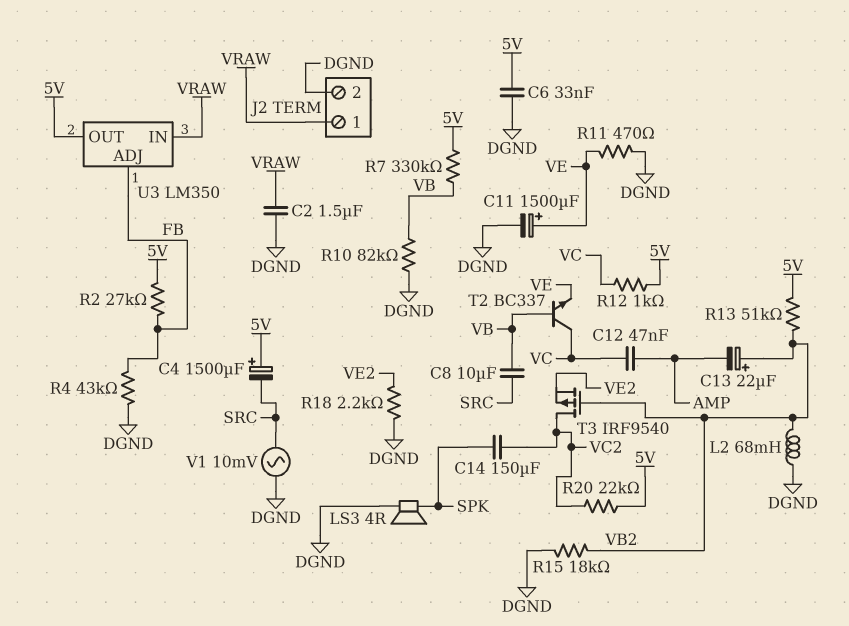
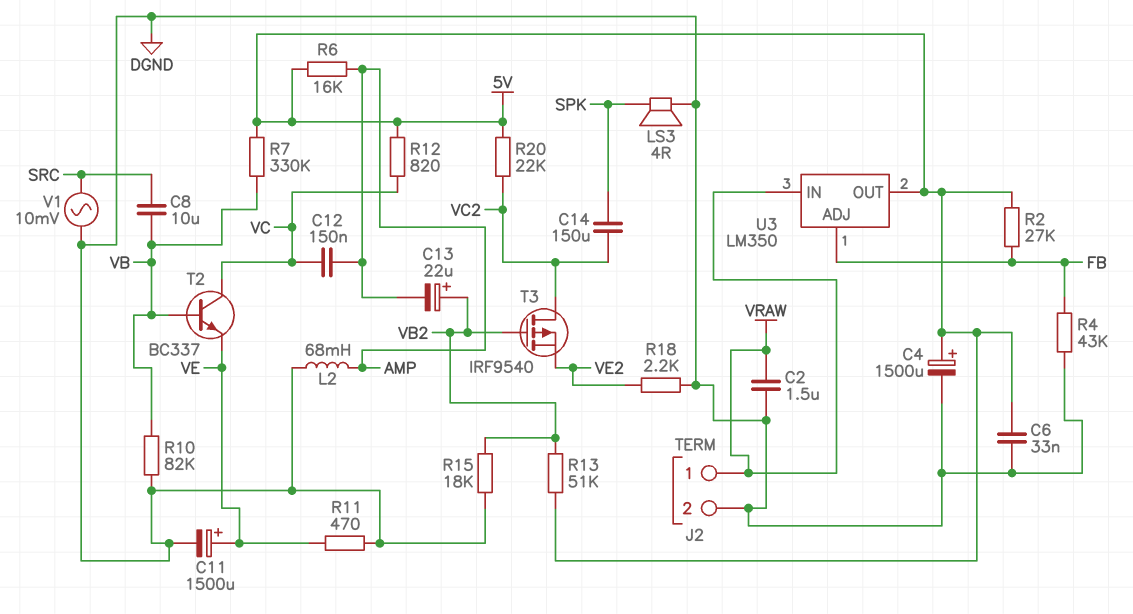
C4: 1500uF (plus 5V, minus SRC) -> 1500uF (plus 5V, minus DGND)
C12: 47nF (AMP, VC) -> 150nF (AMP, VC)
L2: 68mH (DGND, VB2) -> 68mH (AMP, DGND)
R6: none -> 16k (5V, AMP)
R12: 1k (5V, VC) -> 820 (5V, VC)

